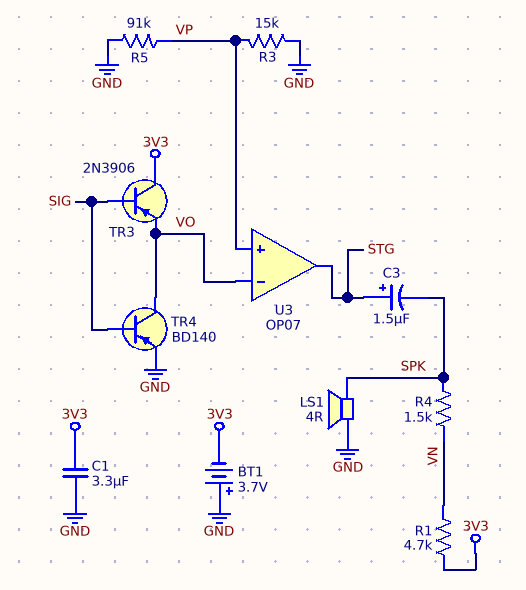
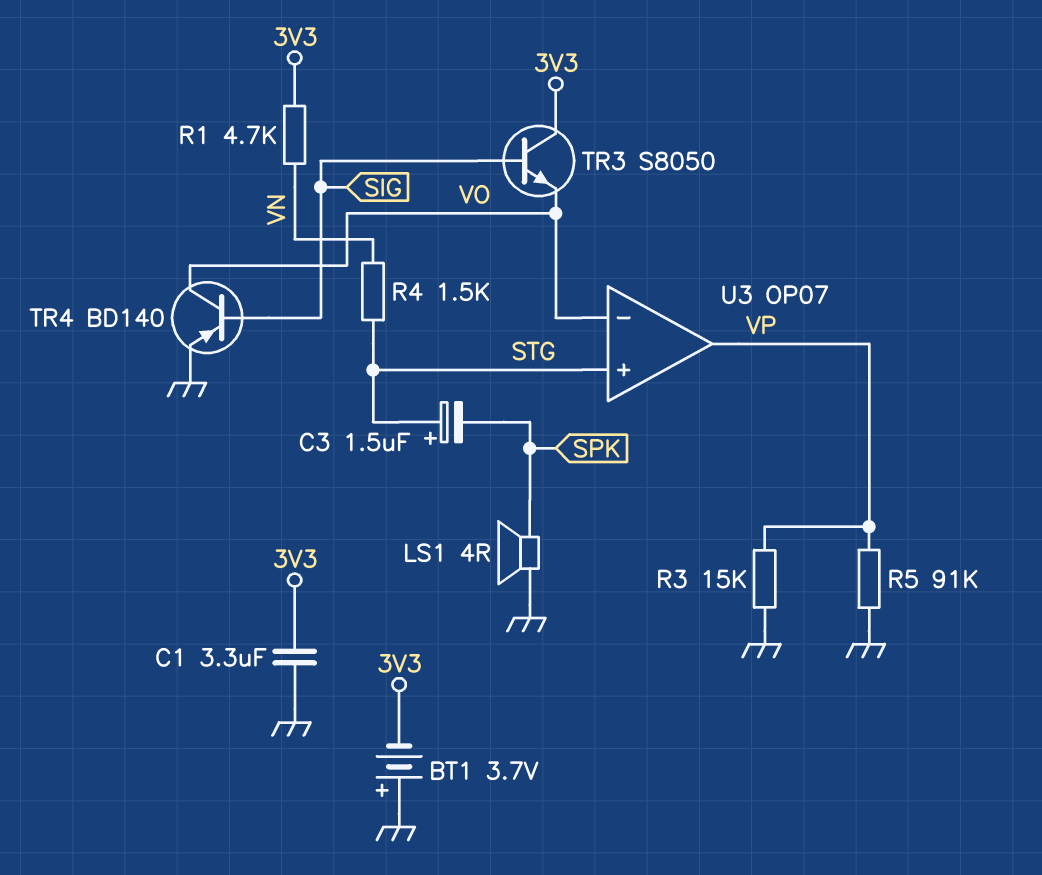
R4: 1.5k (SPK, VN) -> 1.5k (STG, VN)
TR3: PNP 2N3906 (B SIG, C 3V3, E VO) -> NPN S8050 (B SIG, C 3V3, E VO)
U3 pin in+: VP -> STG
U3 pin out: STG -> VP

